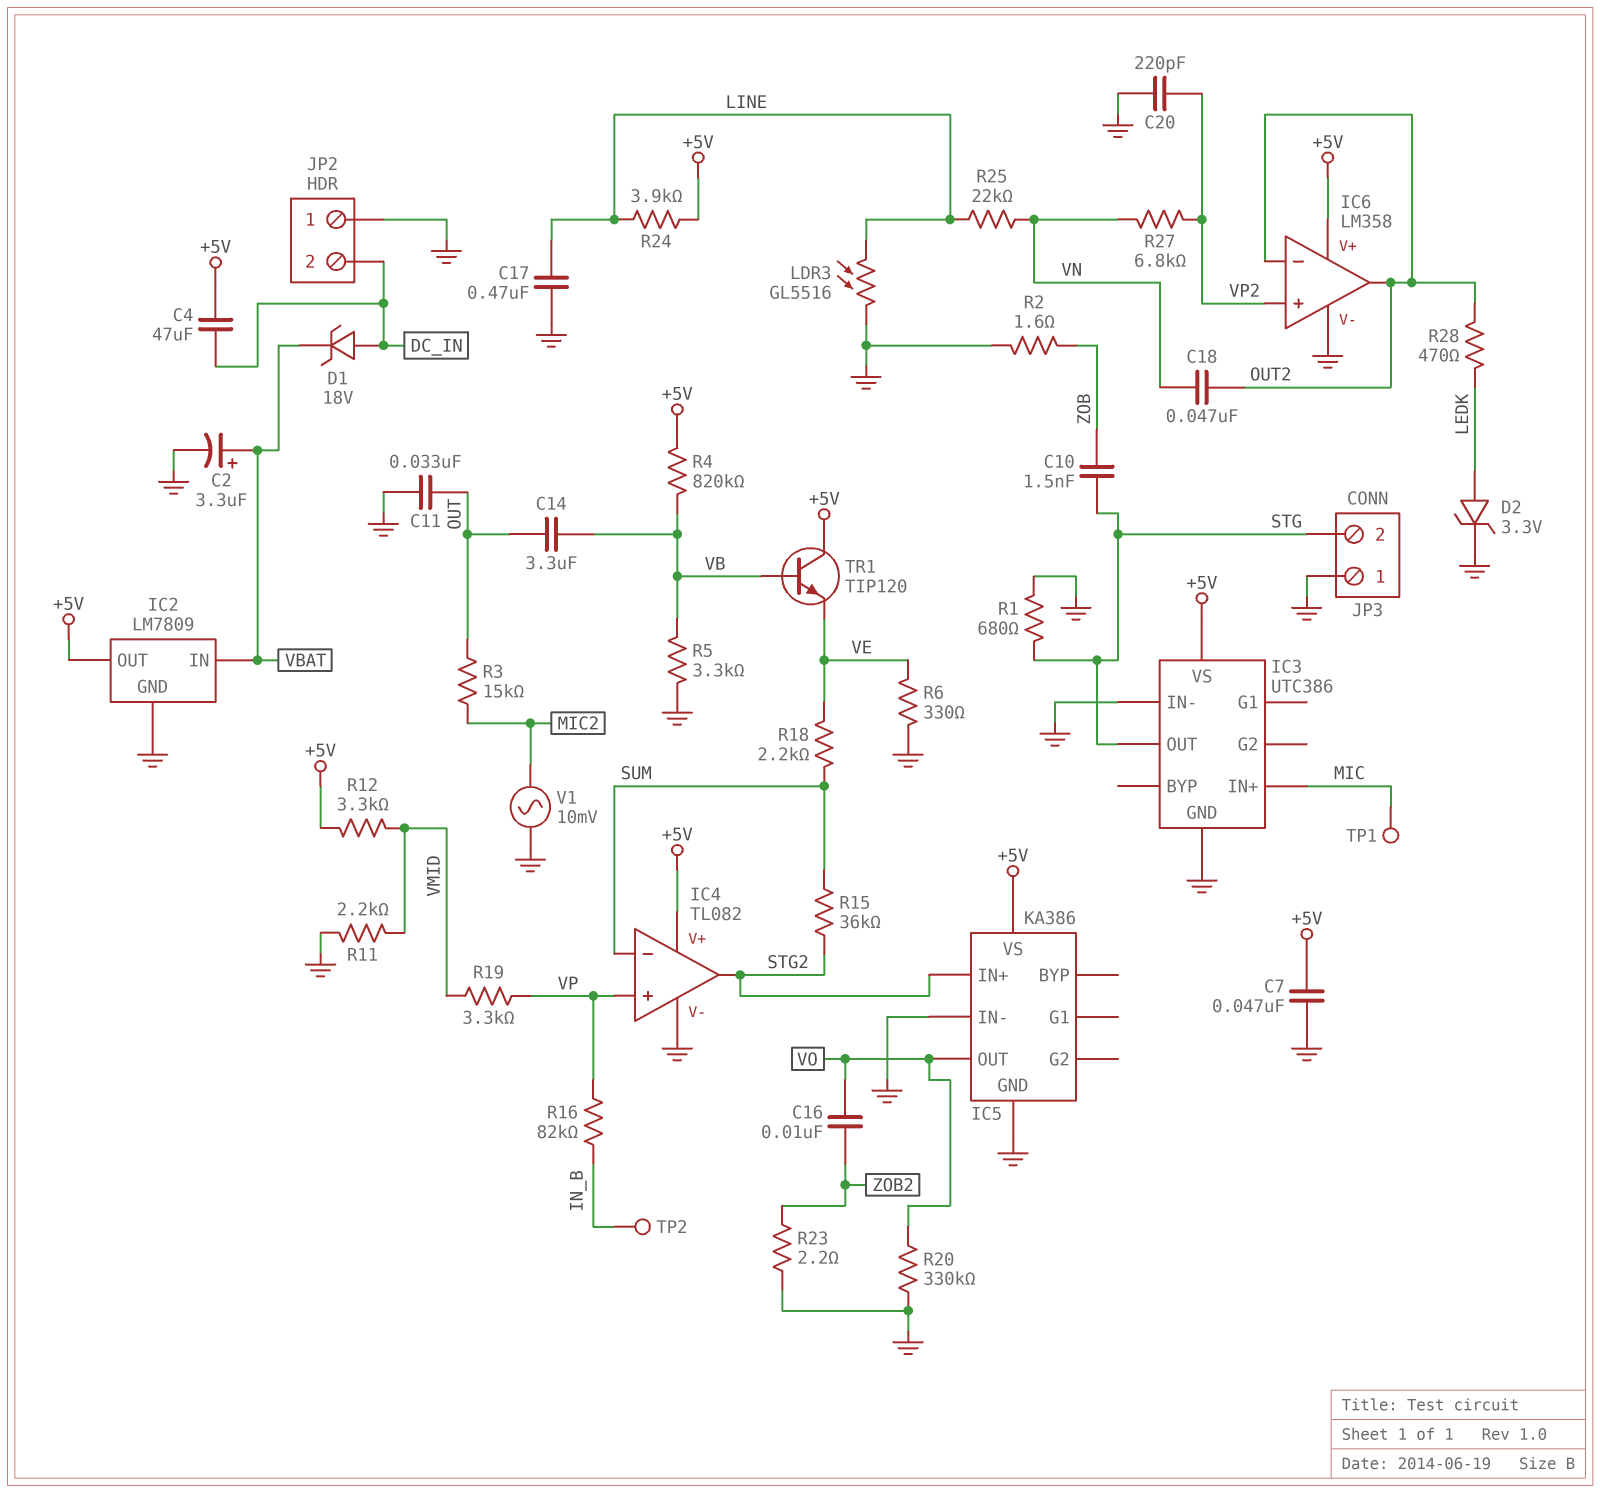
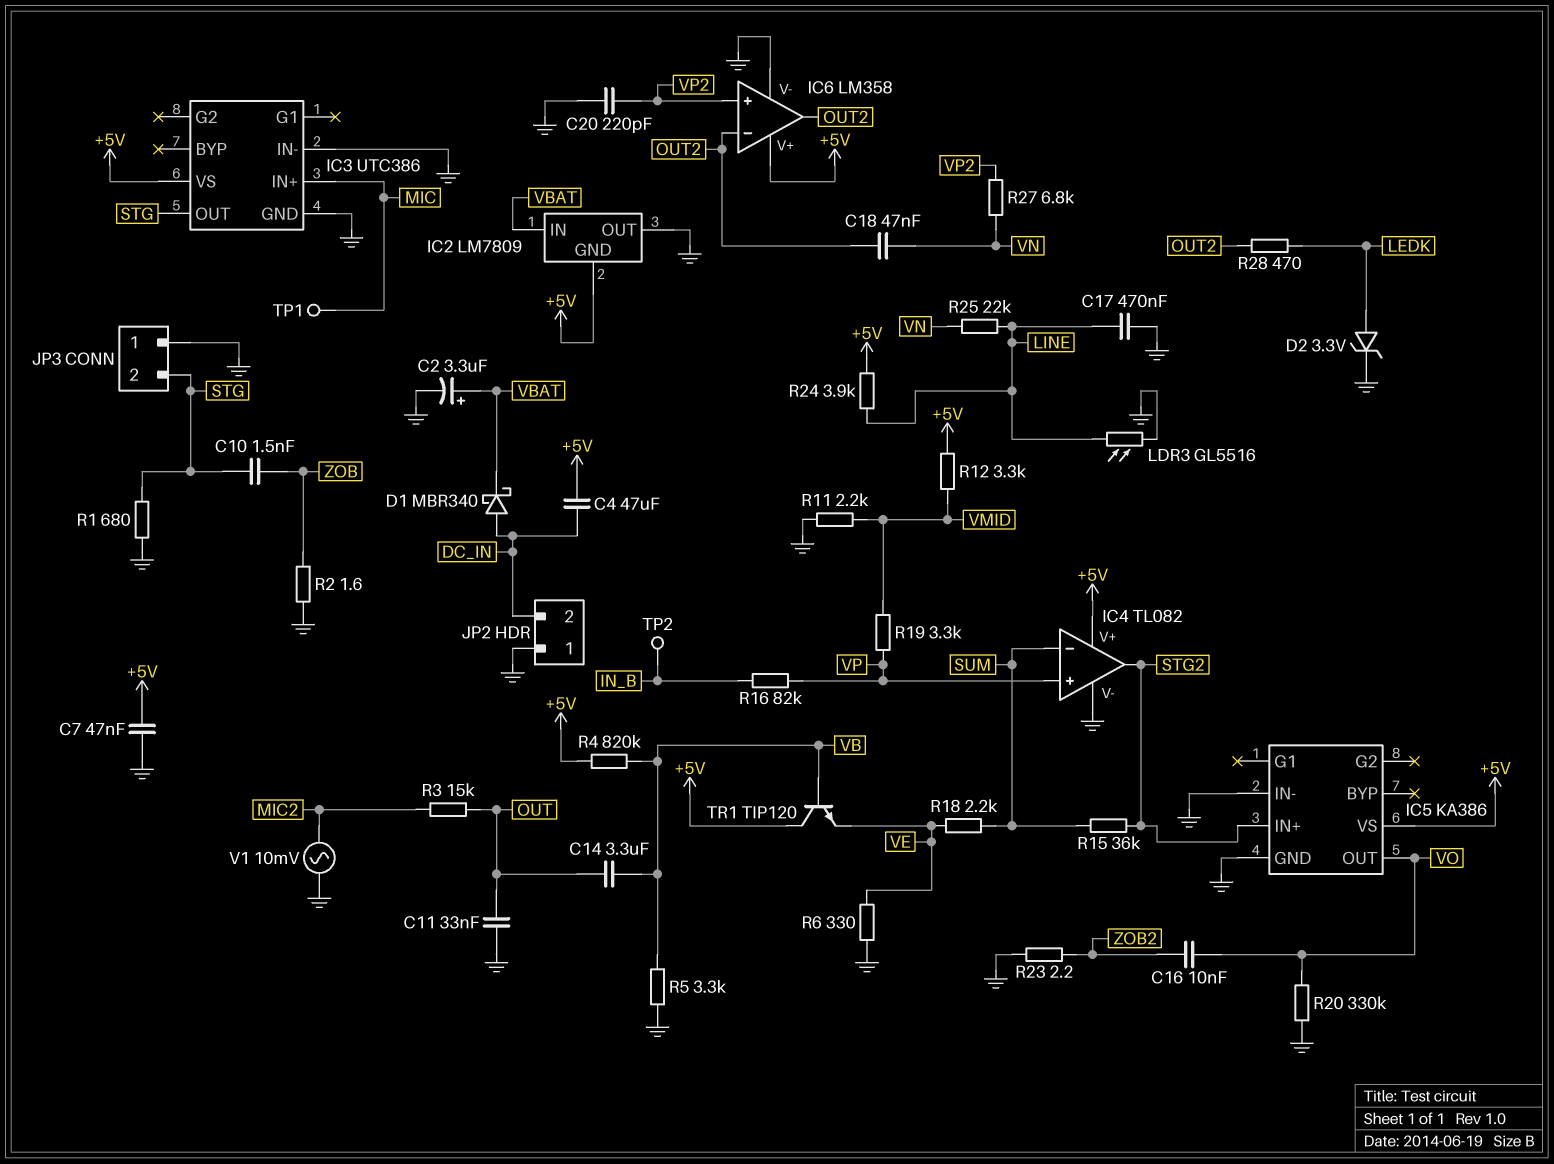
D1: zener 18V (A DC_IN, K VBAT) -> schottky MBR340 (A DC_IN, K VBAT)
IC2 pin GND: GND -> +5V
IC2 pin OUT: +5V -> GND

